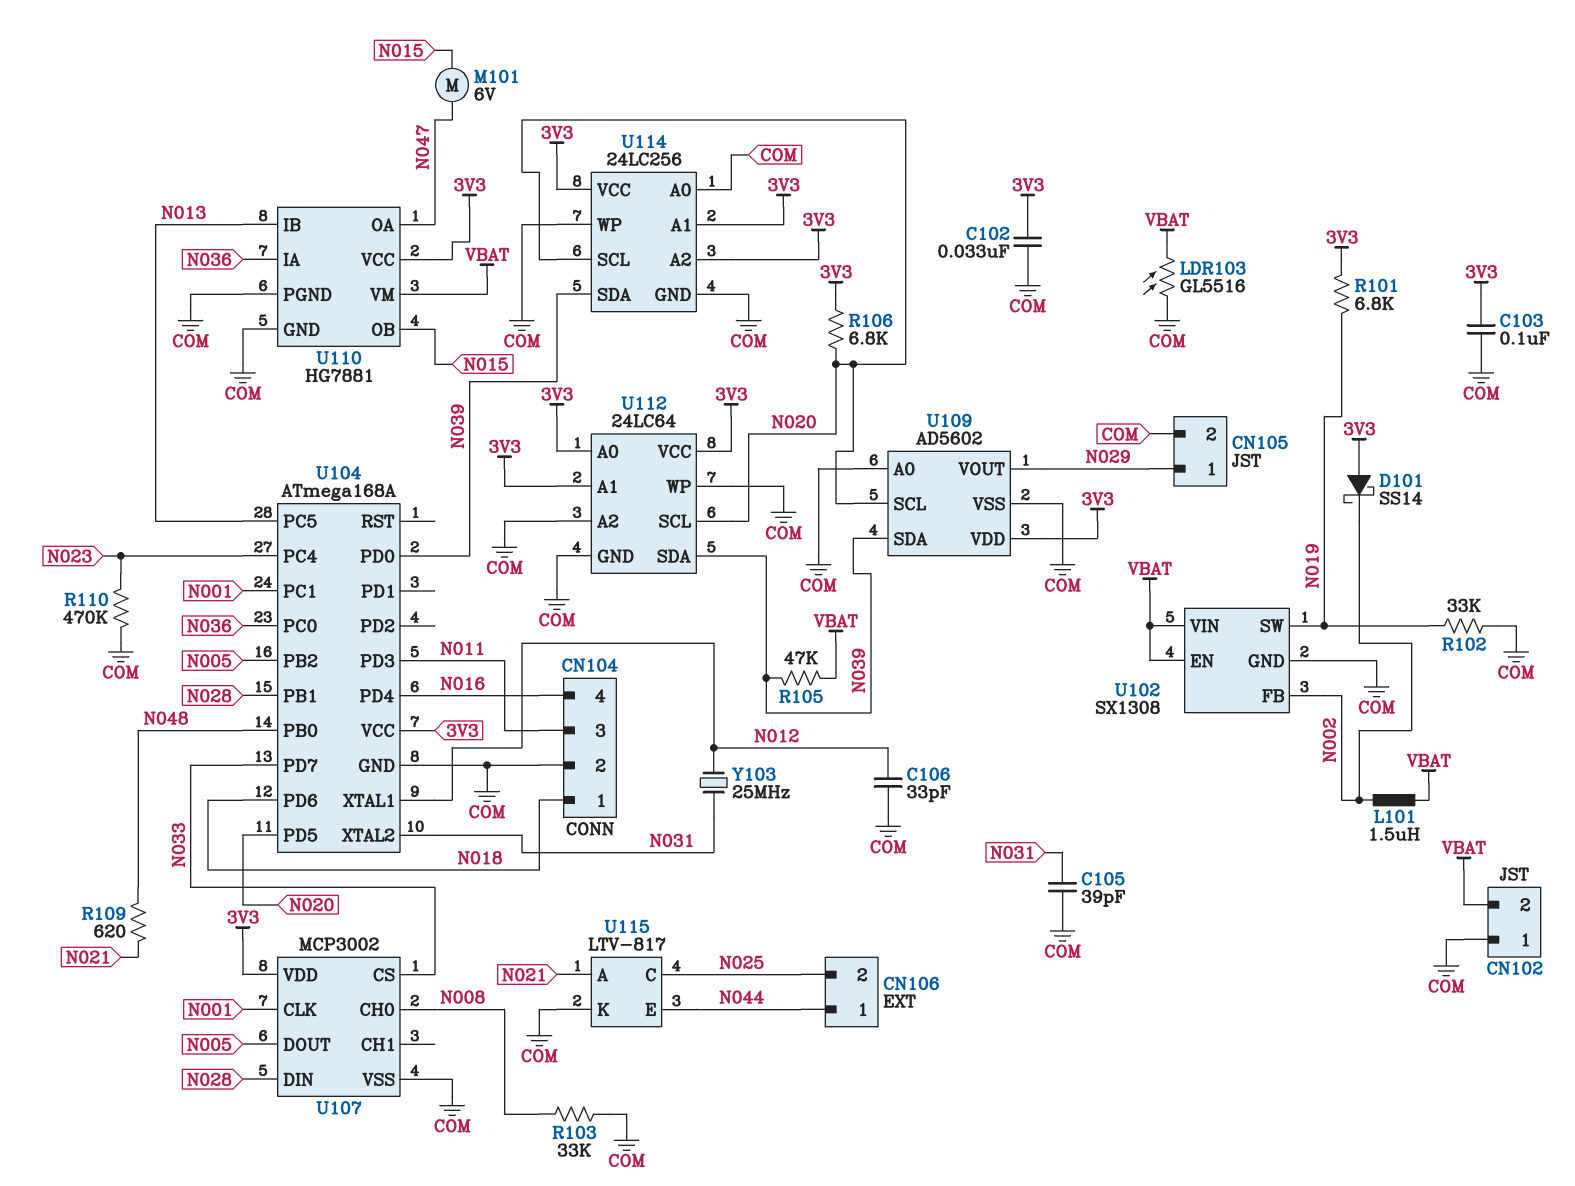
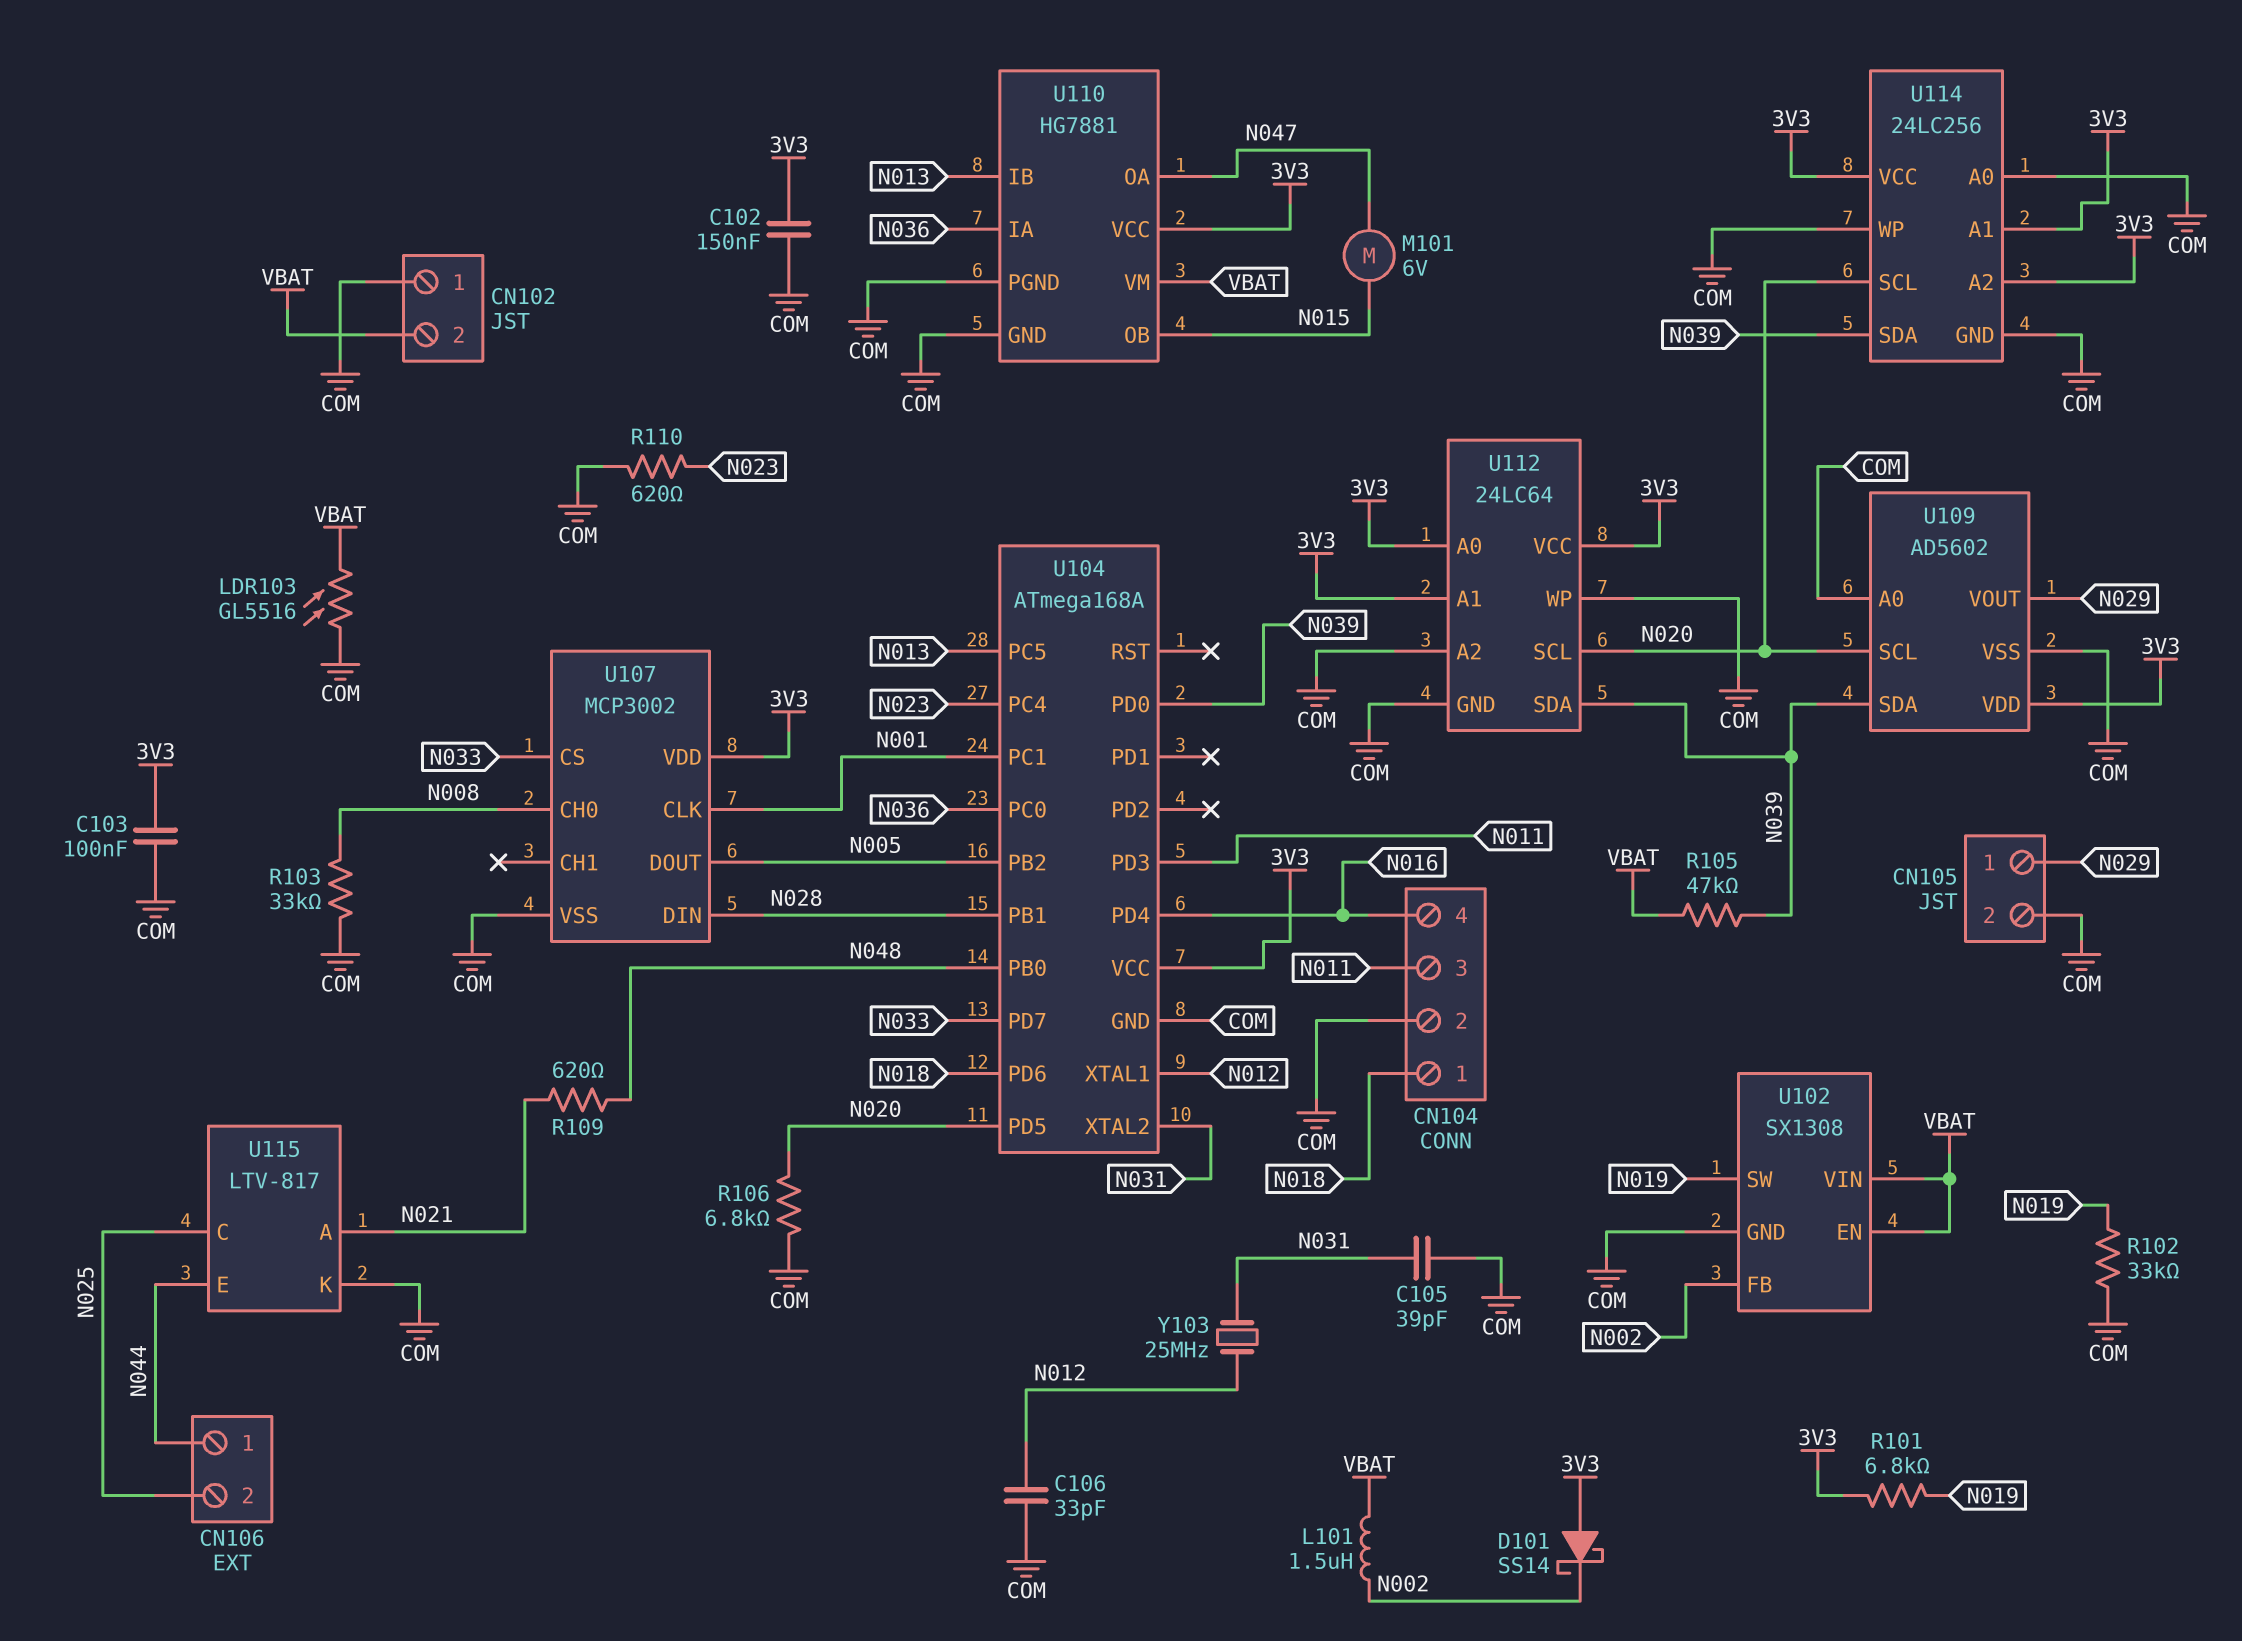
C102: 33nF (3V3, COM) -> 150nF (3V3, COM)
R106: 6.8k (3V3, N020) -> 6.8k (COM, N020)
R110: 470k (COM, N023) -> 620 (COM, N023)

